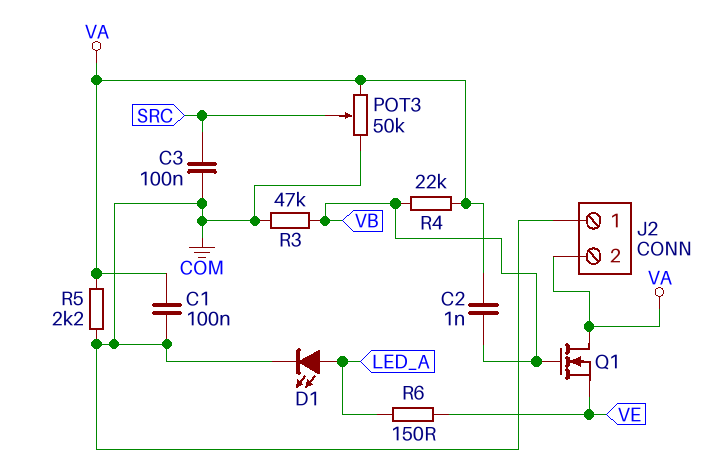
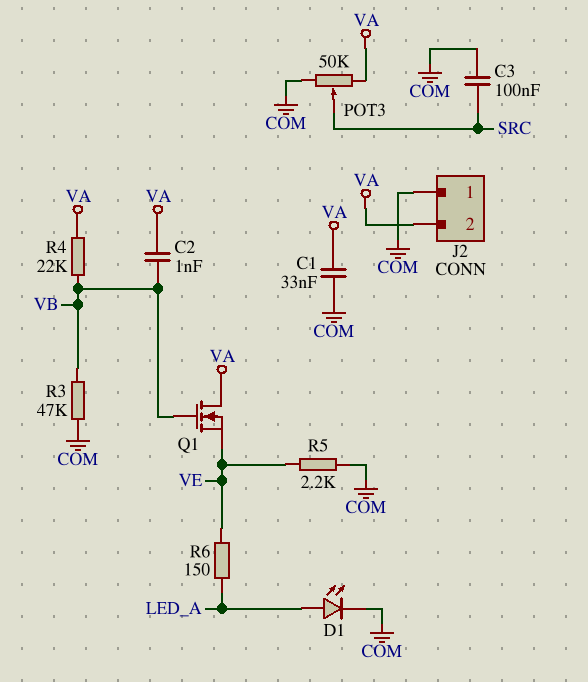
C1: 100nF (COM, VA) -> 33nF (COM, VA)
R5: 2.2k (COM, VA) -> 2.2k (COM, VE)

